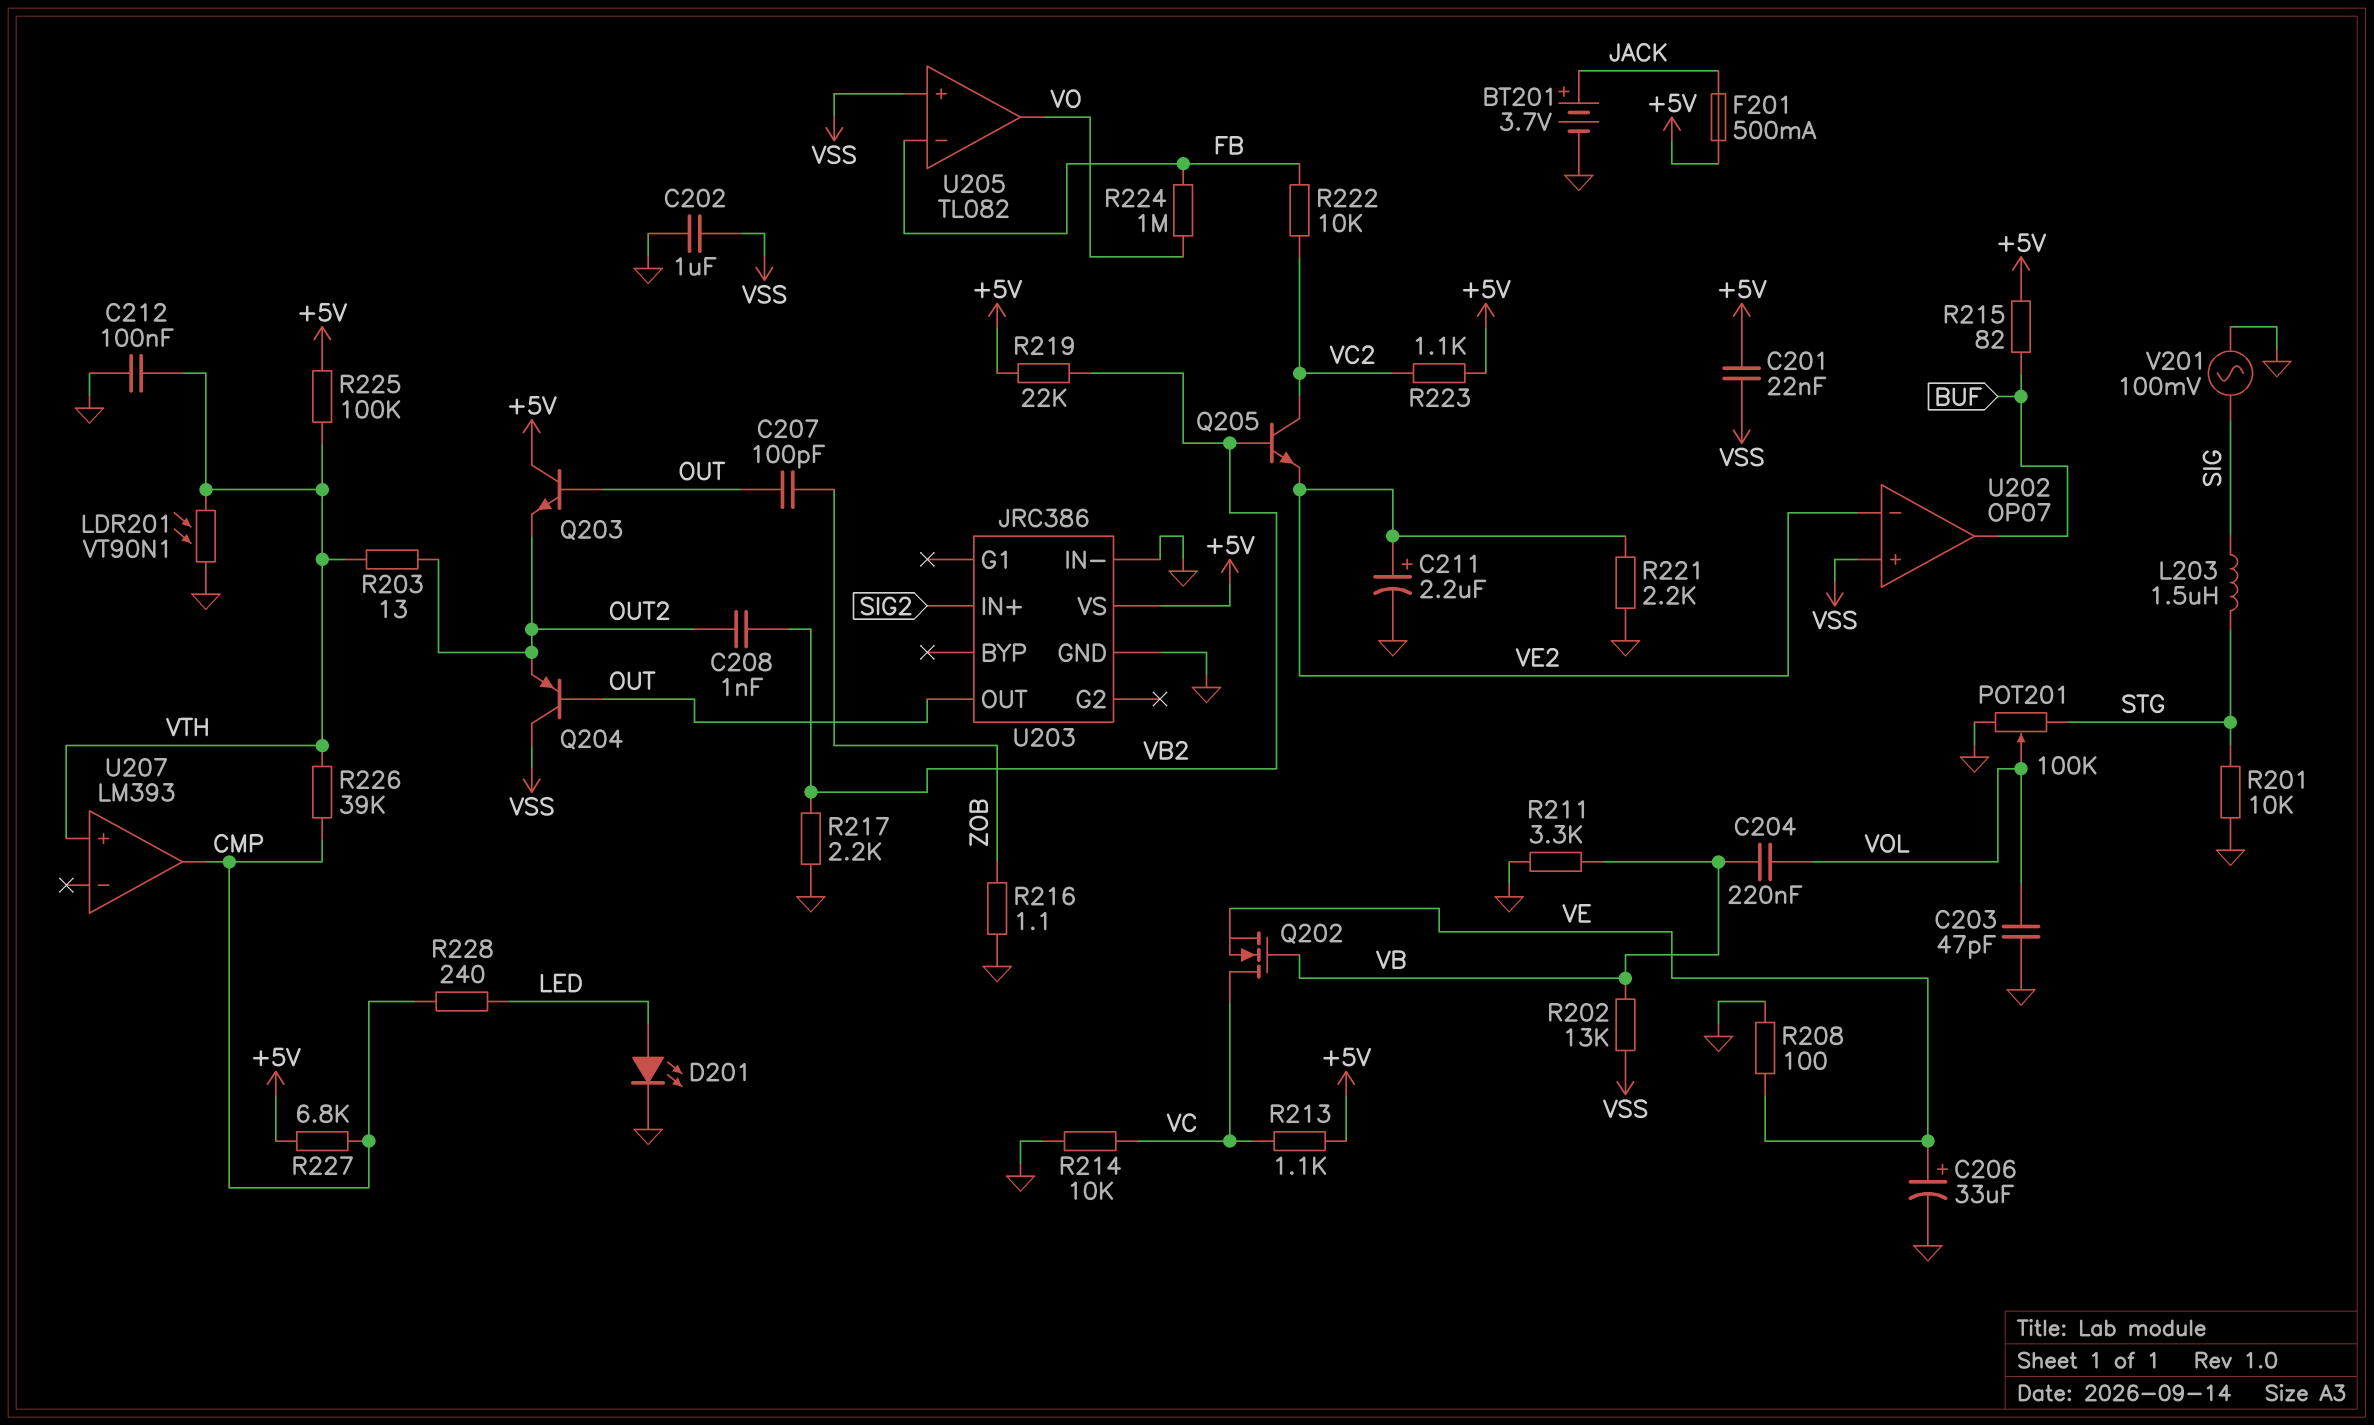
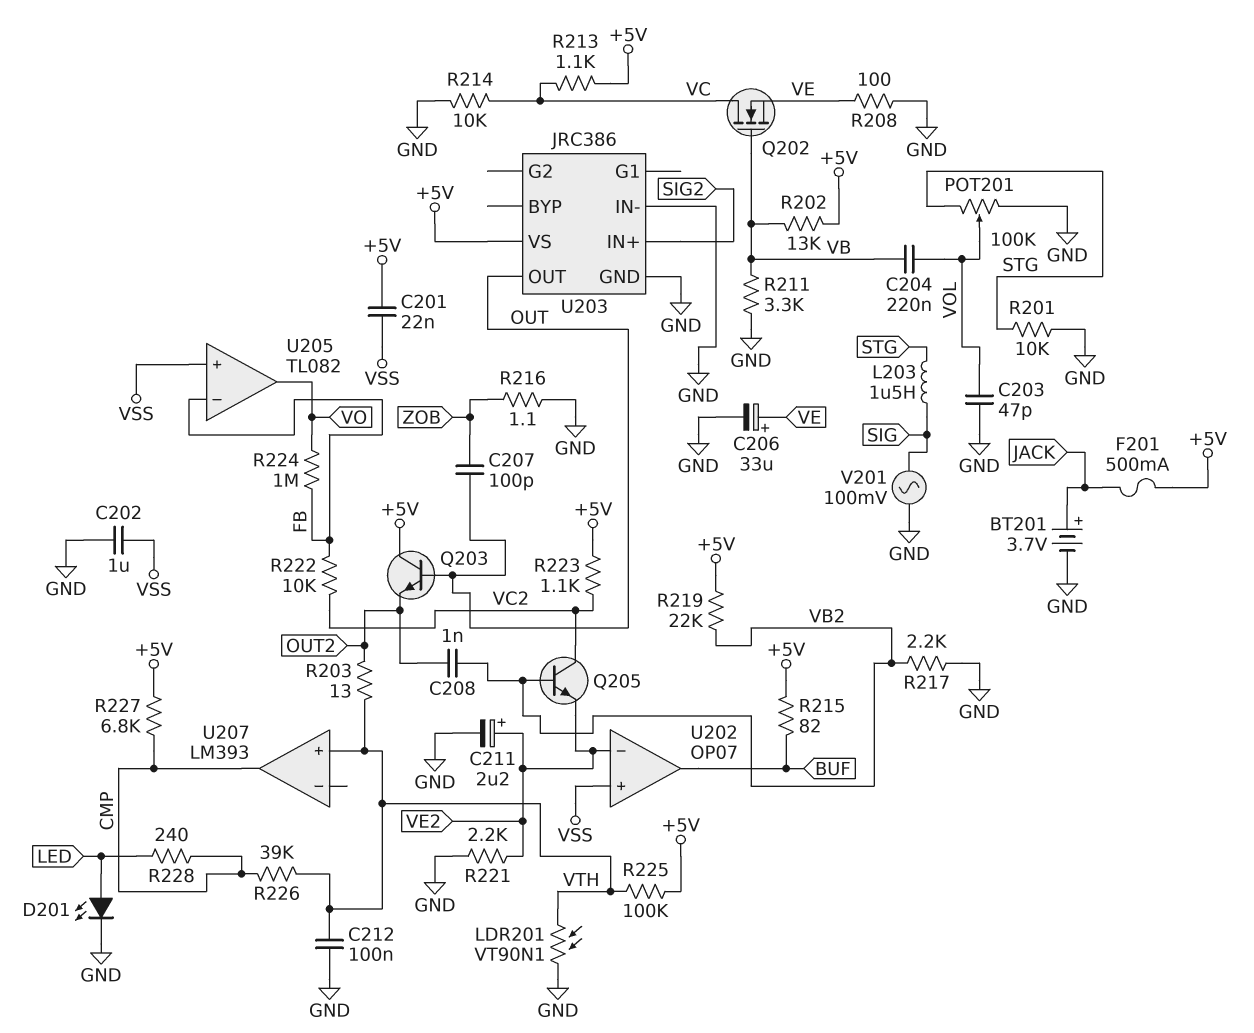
Q204: PNP (B OUT, C VSS, E OUT2) -> none
R202: 13k (VB, VSS) -> 13k (+5V, VB)

